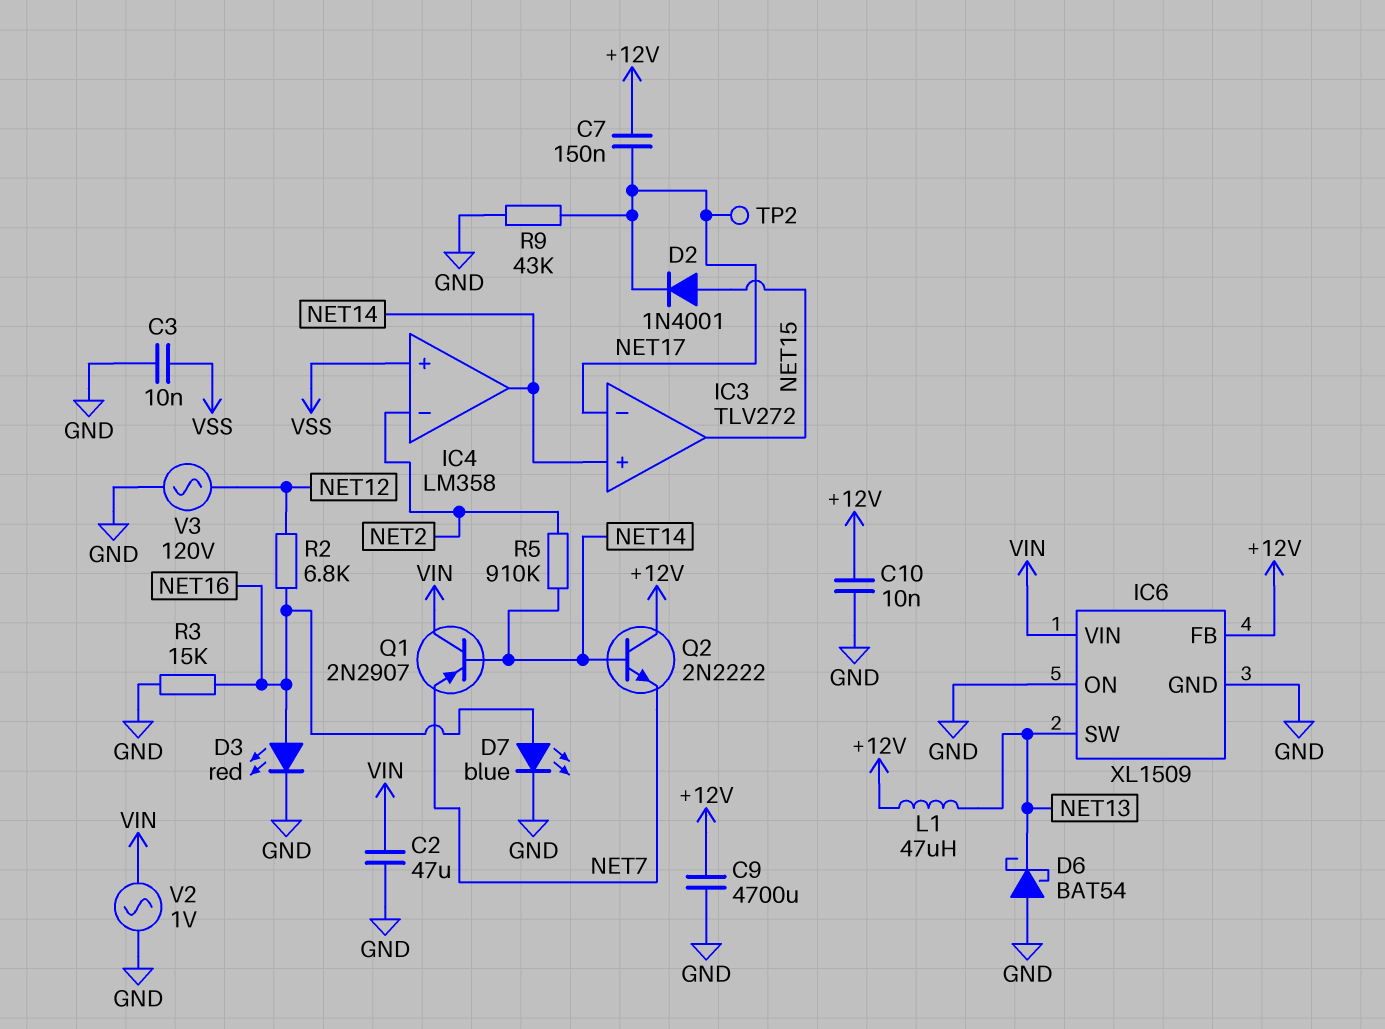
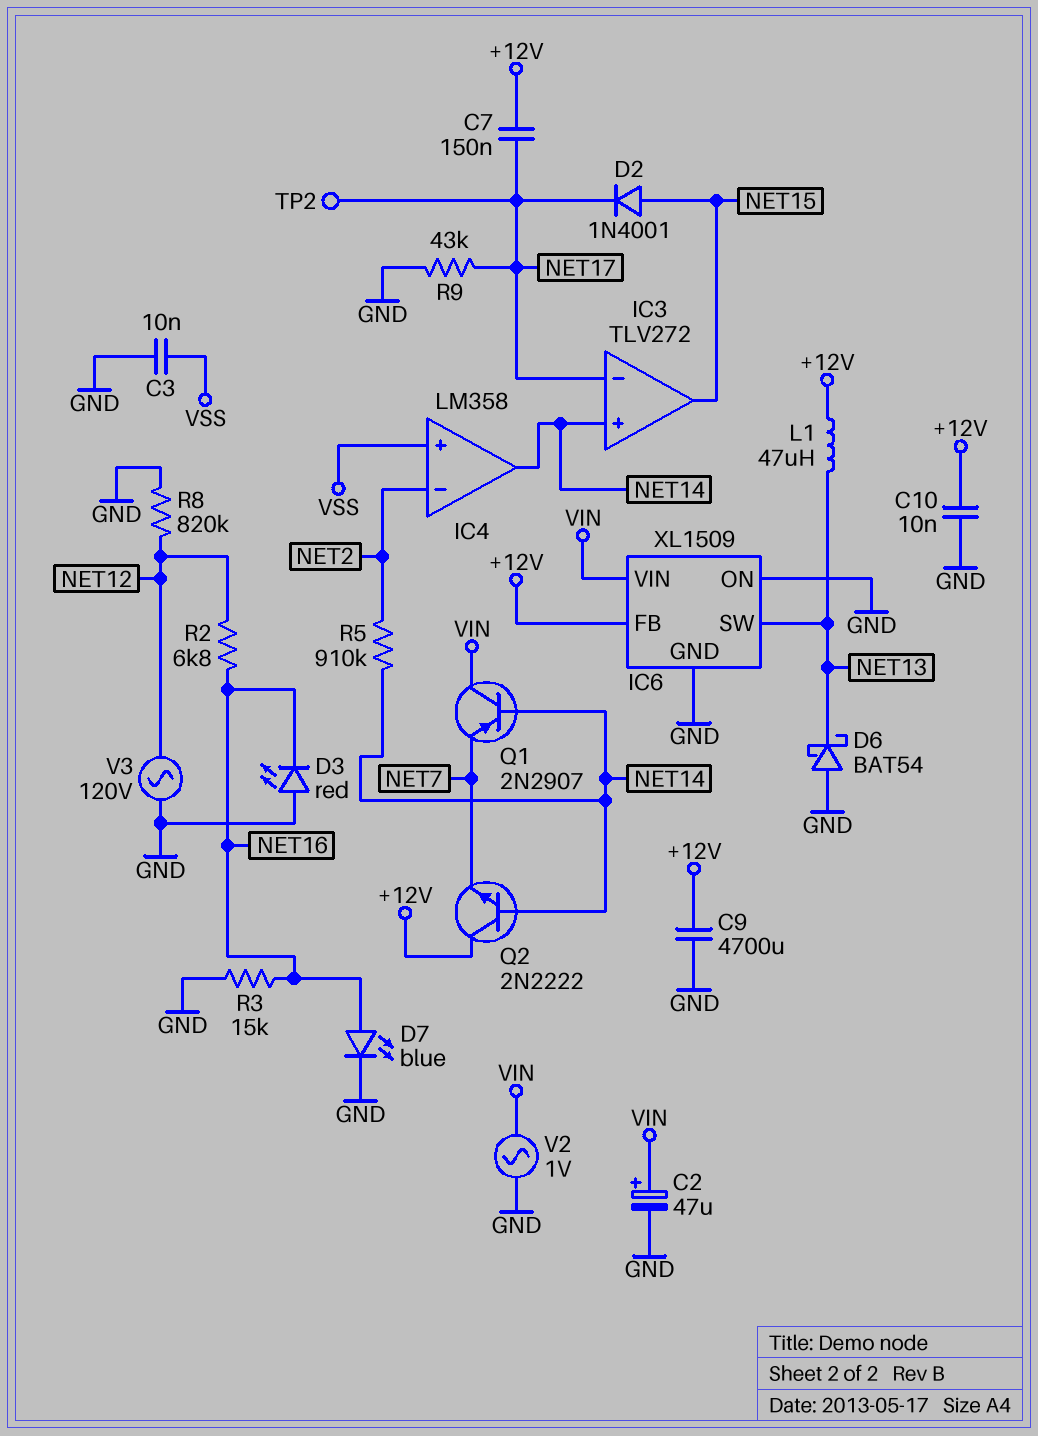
C2: 47uF (GND, VIN) -> 47uF (plus VIN, minus GND)
D3: LED red (A NET16, K GND) -> LED red (A GND, K NET16)
R8: none -> 820k (GND, NET12)

